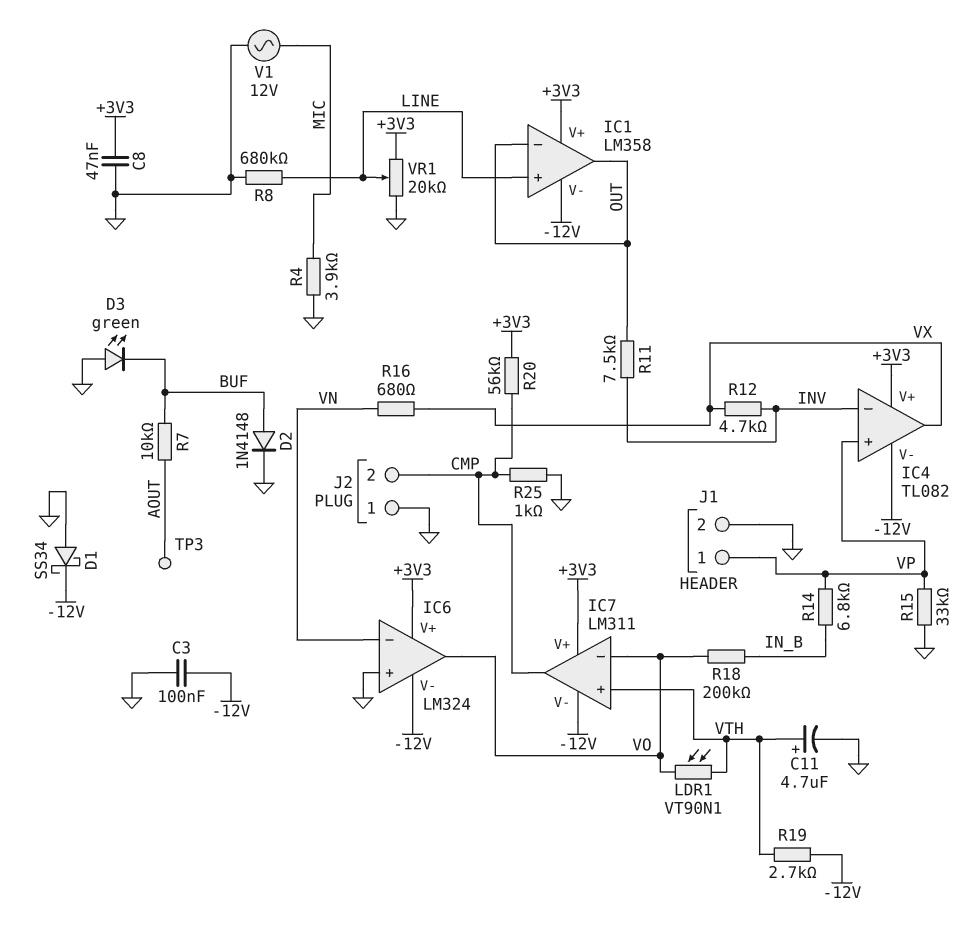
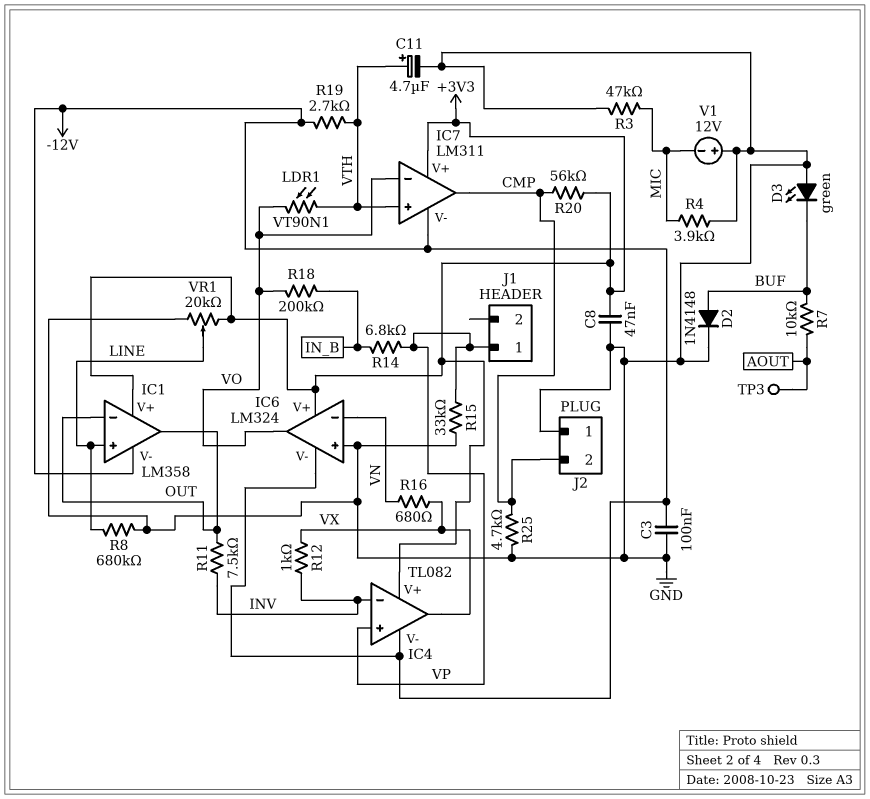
D1: schottky SS34 (A GND, K -12V) -> none
J1 pin 2: GND -> none
R3: none -> 47k (GND, MIC)
R12: 4.7k (INV, VX) -> 1k (INV, VX)
R25: 1k (CMP, GND) -> 4.7k (CMP, GND)
V1: AC 12V (GND, MIC) -> 12V (plus GND, minus MIC)

